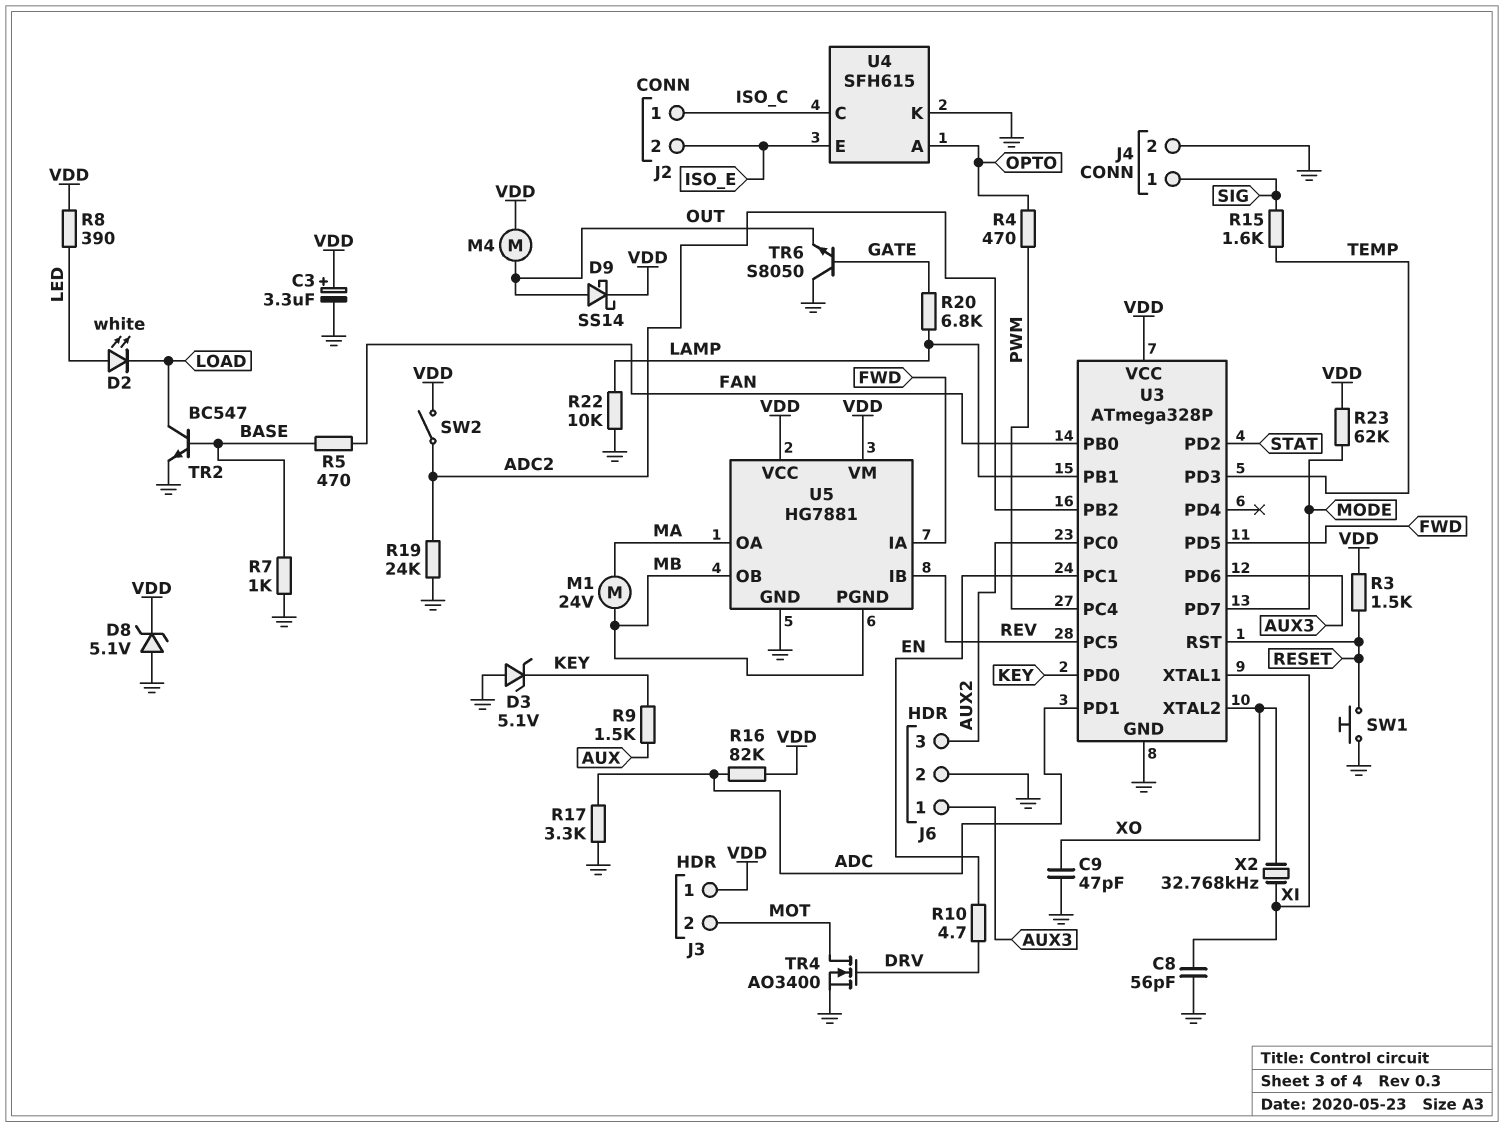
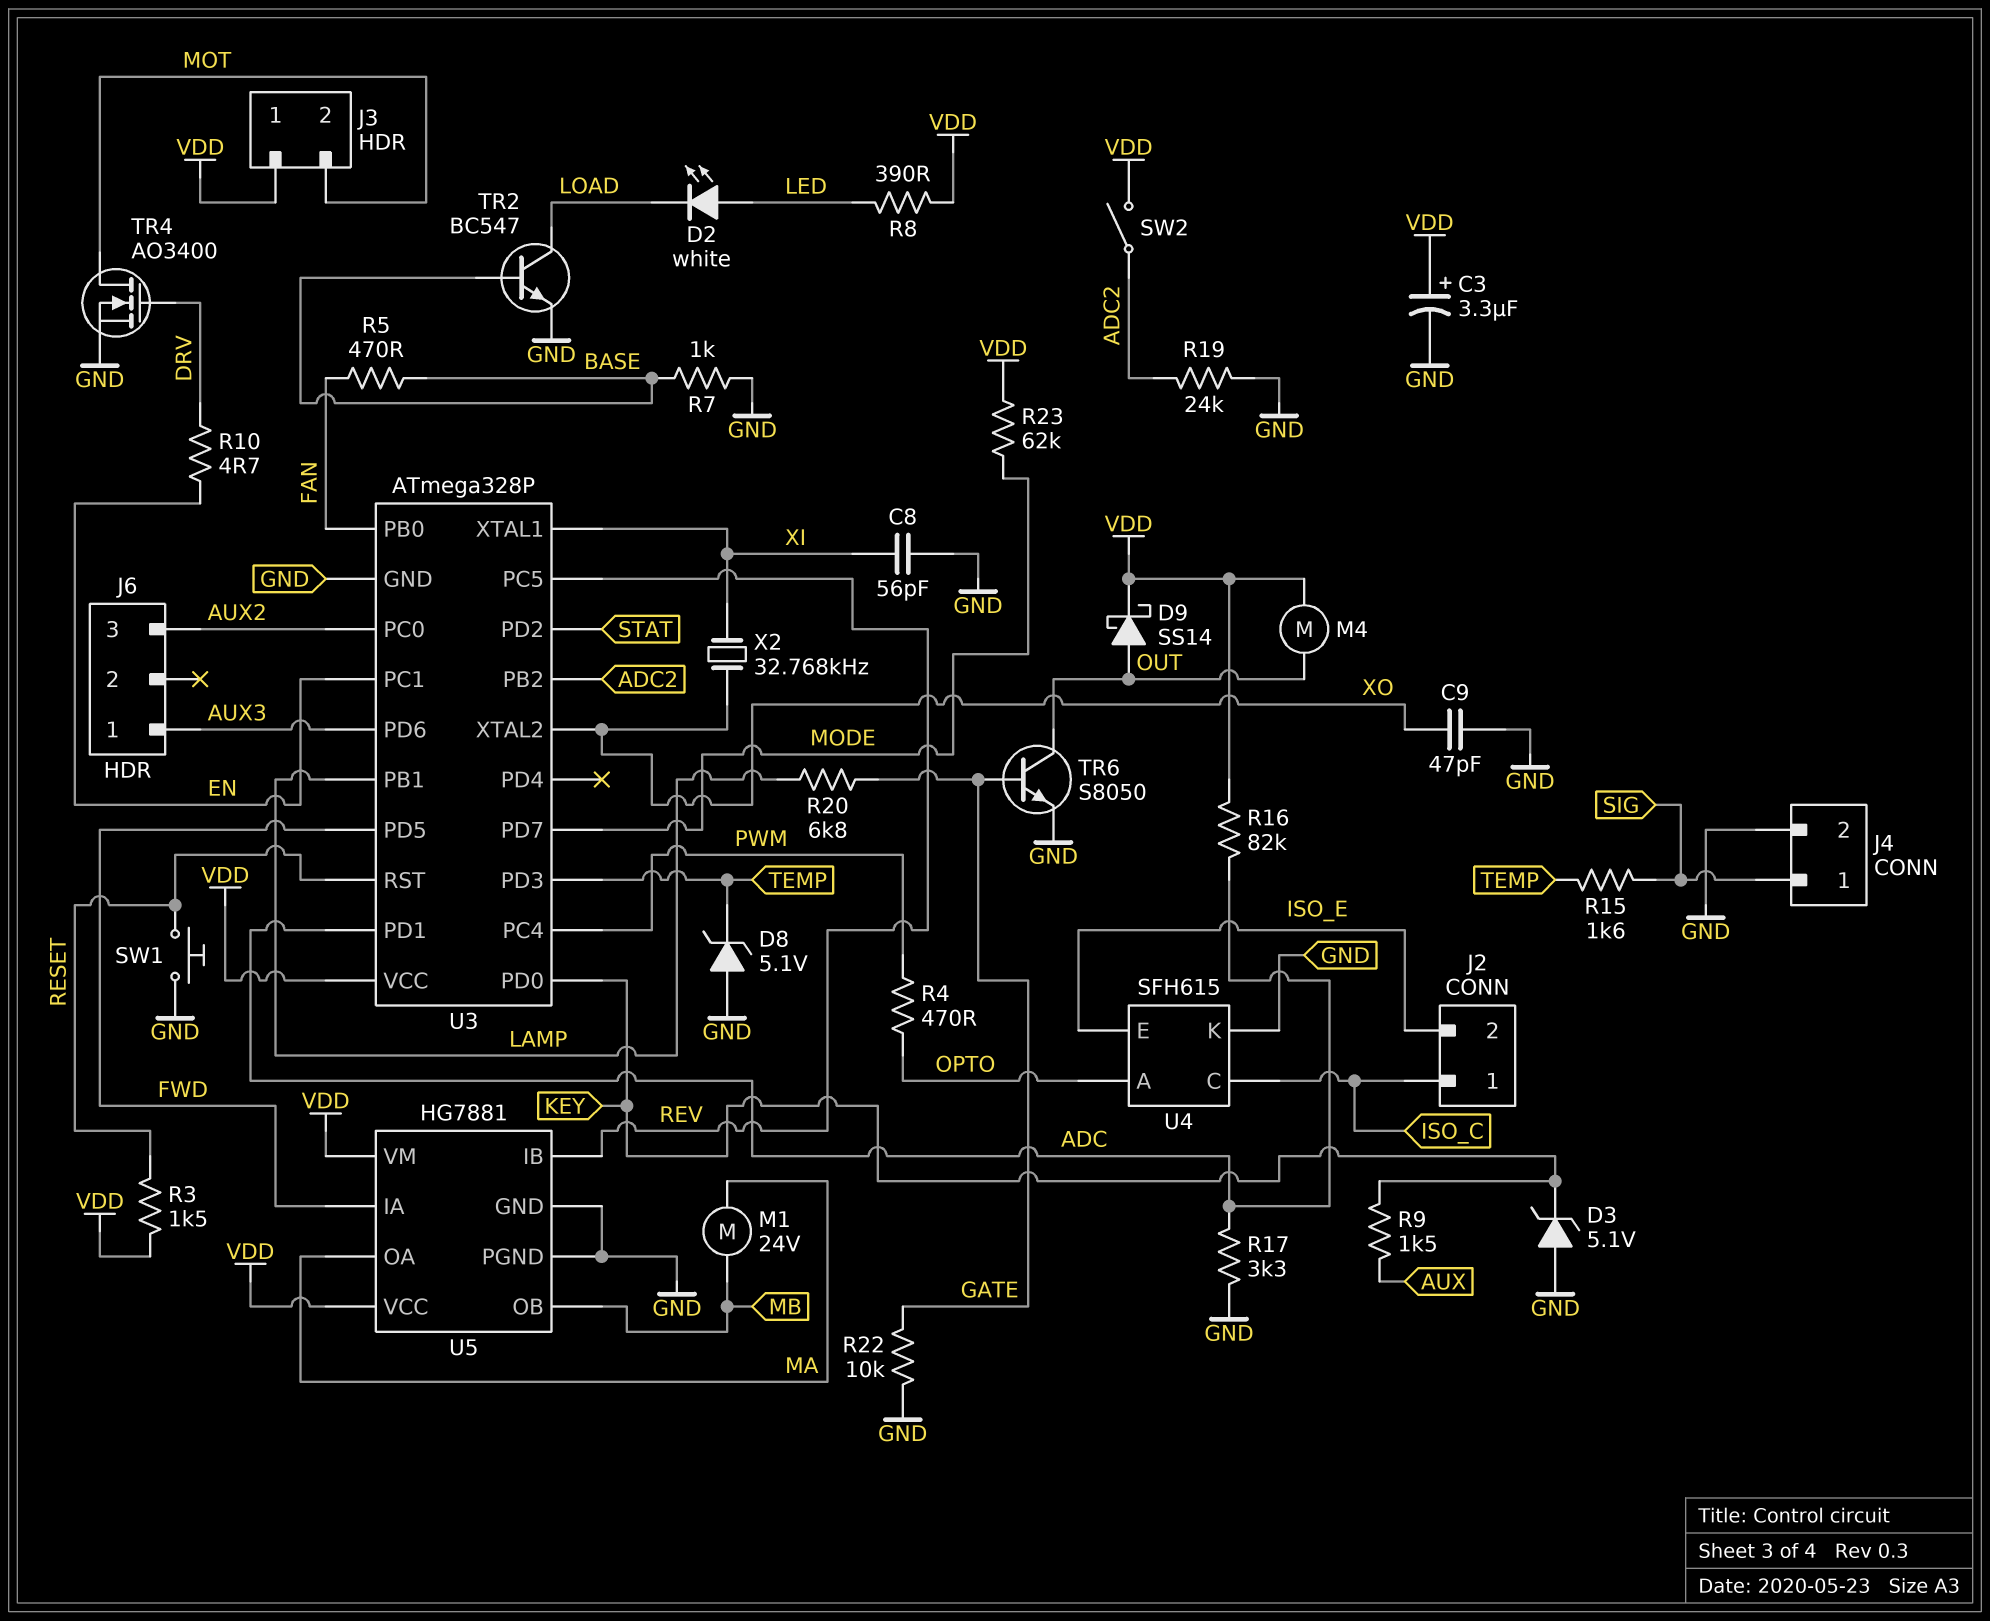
D8: zener 5.1V (A GND, K VDD) -> zener 5.1V (A GND, K TEMP)
J6 pin 2: GND -> none
R22: 10k (GND, LAMP) -> 10k (GATE, GND)
TR6: NPN S8050 (B GATE, C GND, E OUT) -> NPN S8050 (B GATE, C OUT, E GND)
U5 pin PGND: MB -> GND

